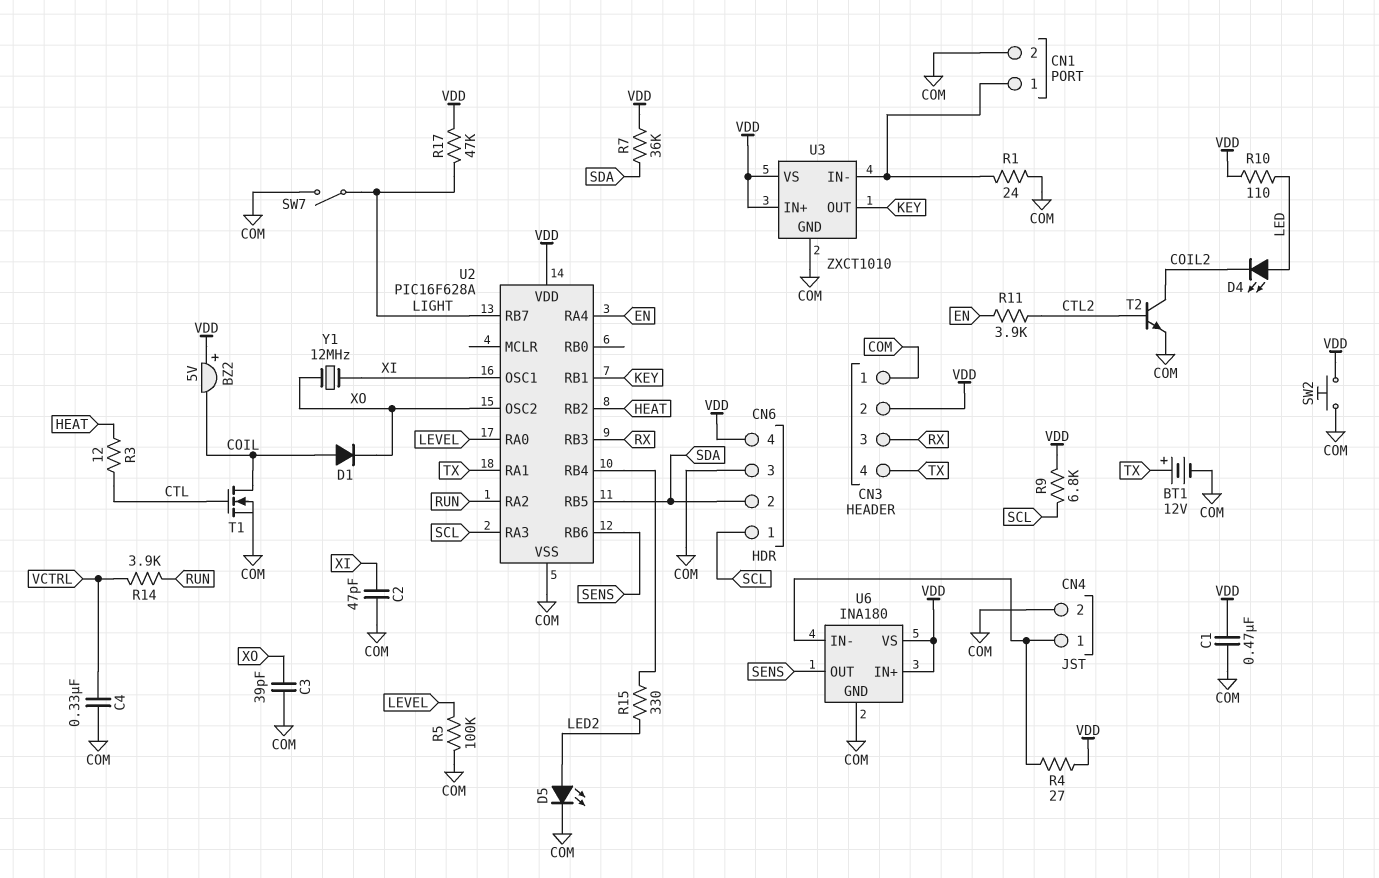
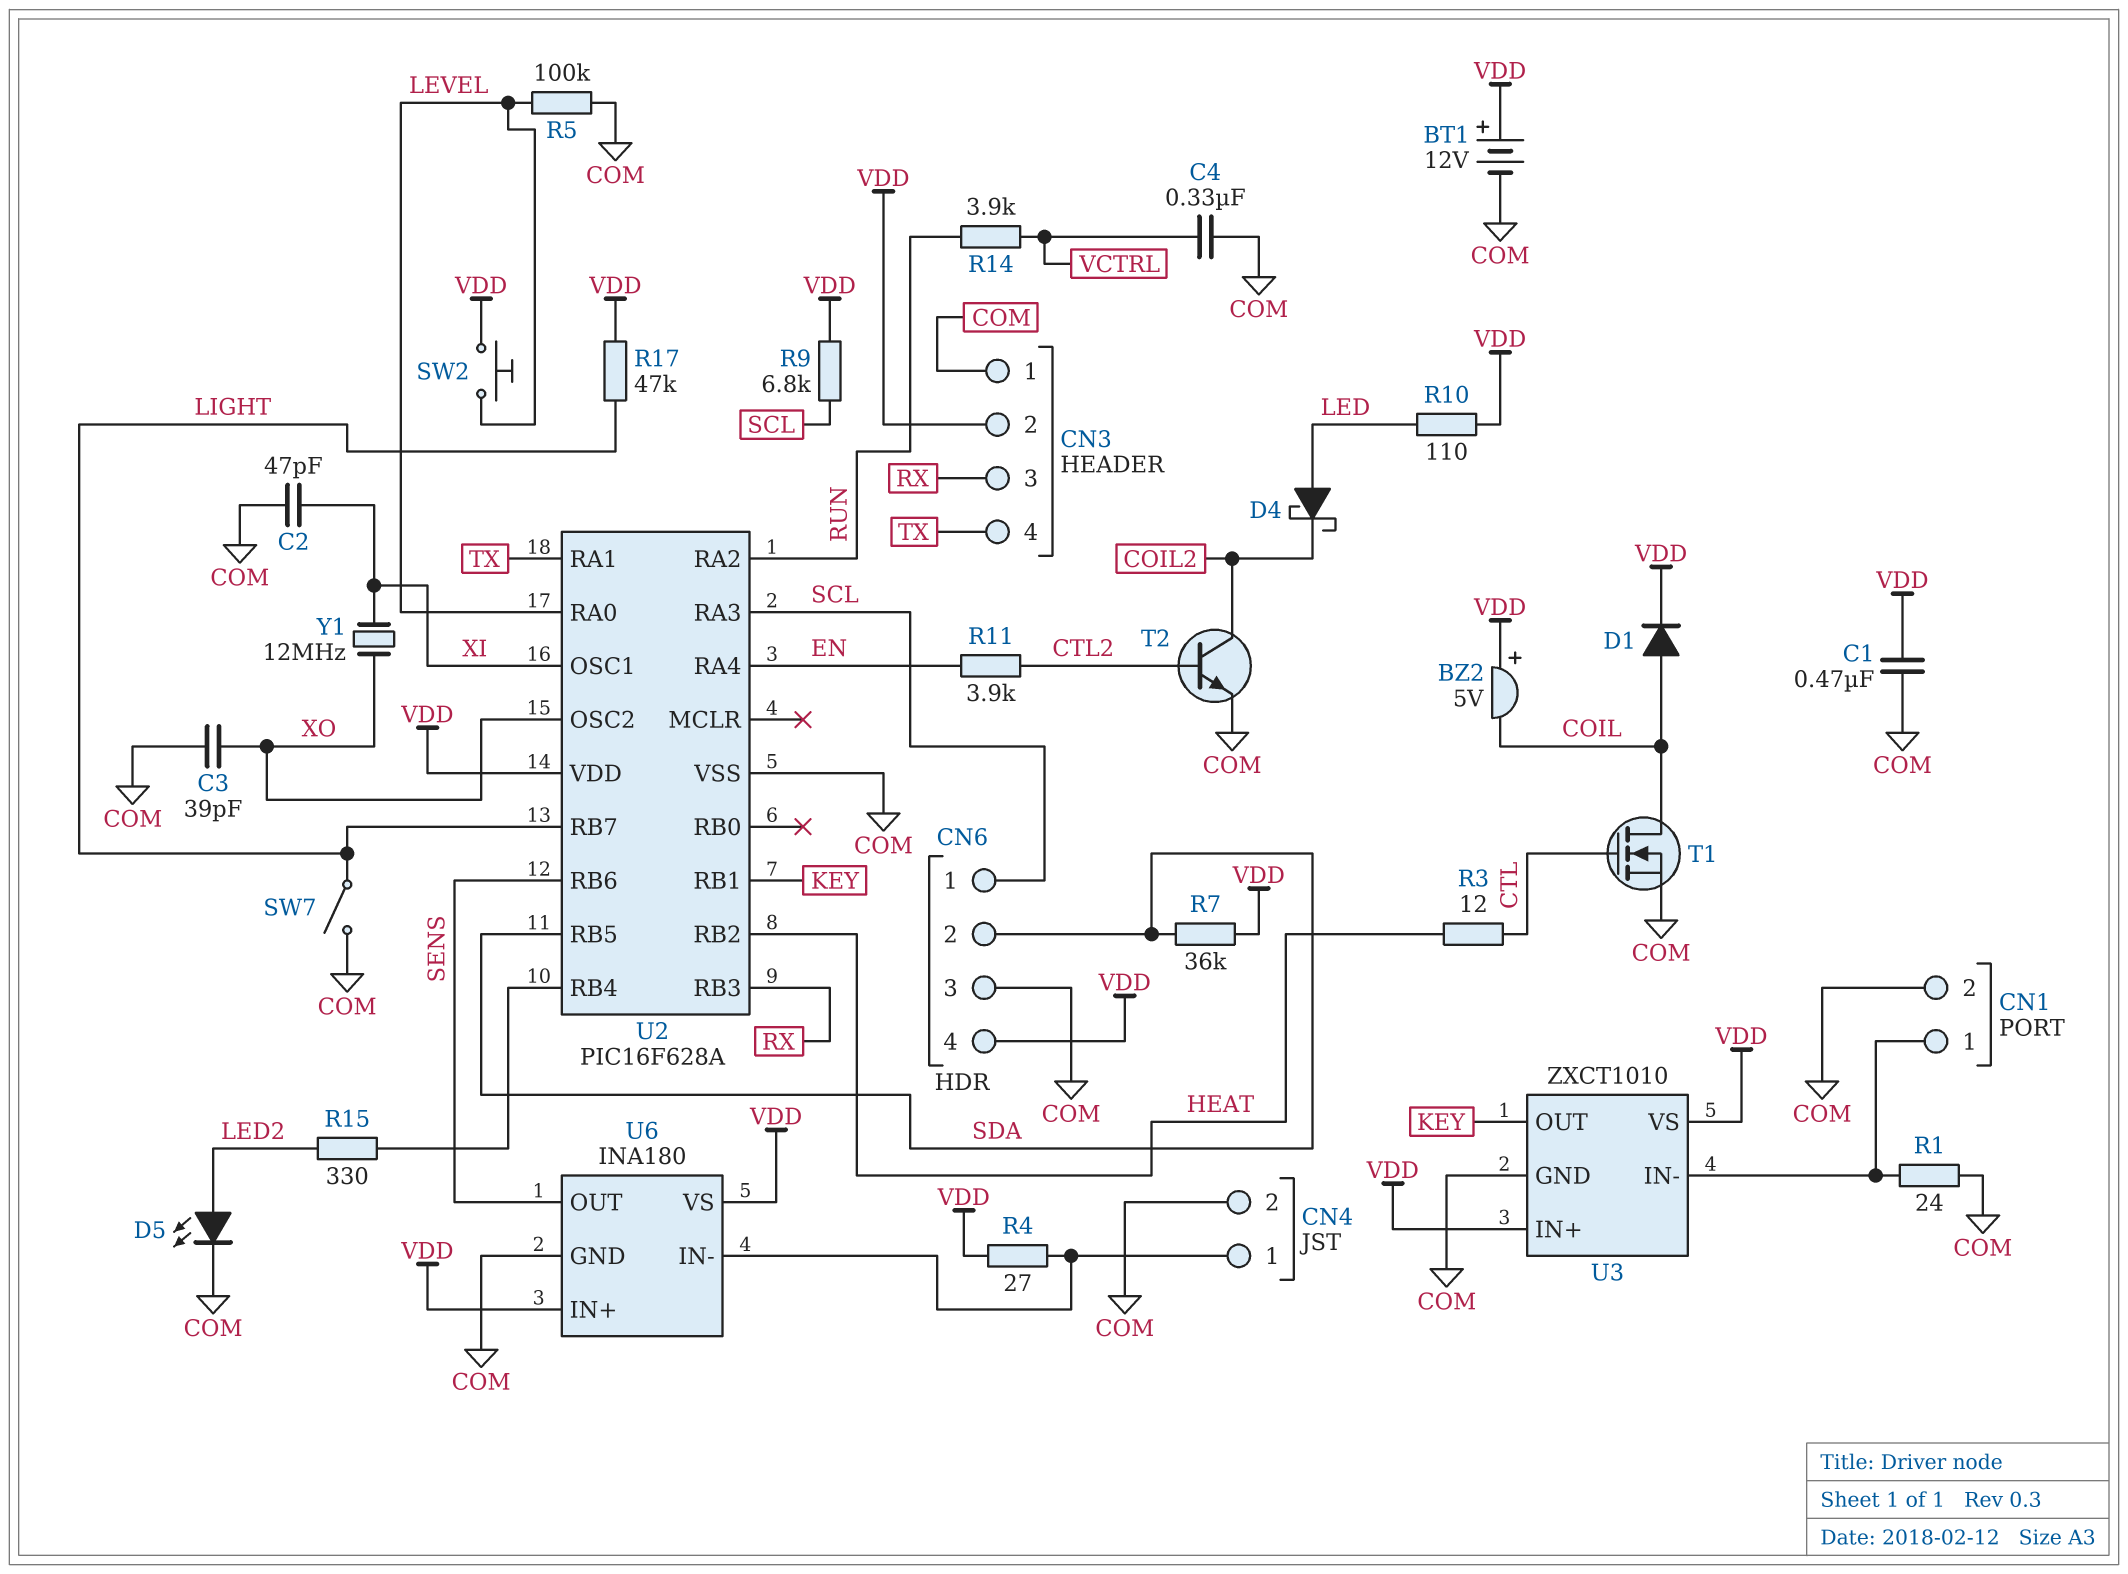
BT1: 12V (plus TX, minus COM) -> 12V (plus VDD, minus COM)
D1: diode (A COIL, K XO) -> diode (A COIL, K VDD)
D4: LED (A LED, K COIL2) -> schottky (A LED, K COIL2)
SW2: button (COM, VDD) -> button (LEVEL, VDD)

